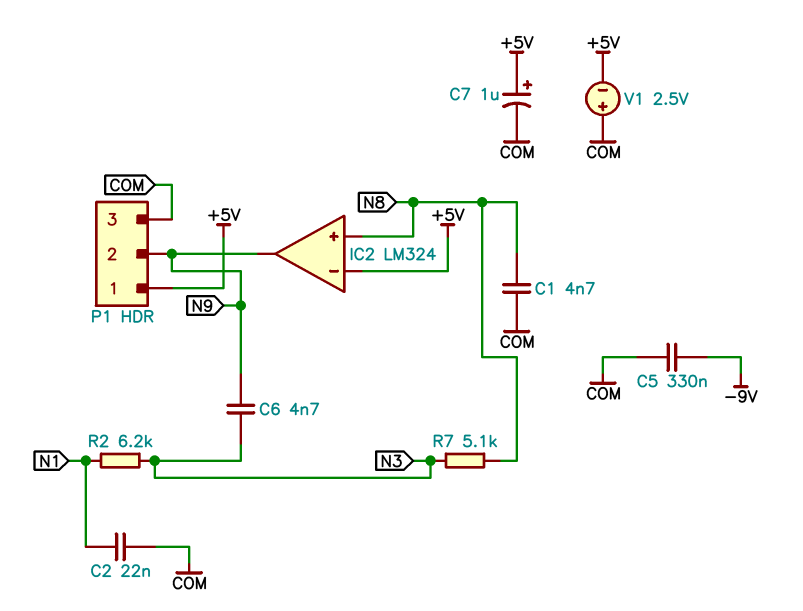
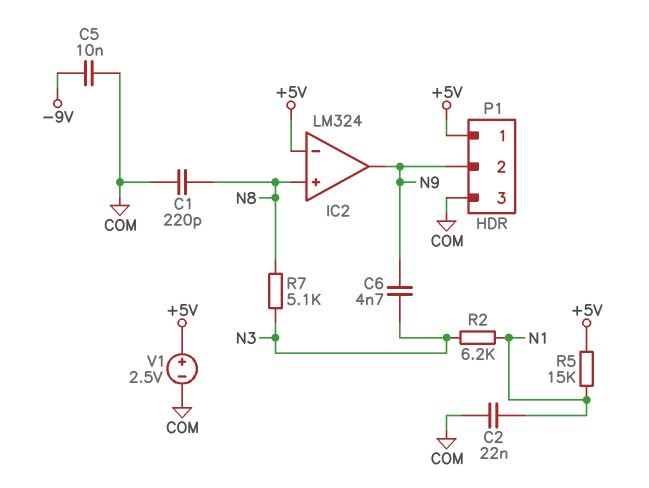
C1: 4.7nF (COM, N8) -> 220pF (COM, N8)
C5: 330nF (-9V, COM) -> 10nF (-9V, COM)
C7: 1uF (plus +5V, minus COM) -> none
R5: none -> 15k (+5V, N1)
V1: 2.5V (plus COM, minus +5V) -> 2.5V (plus +5V, minus COM)

